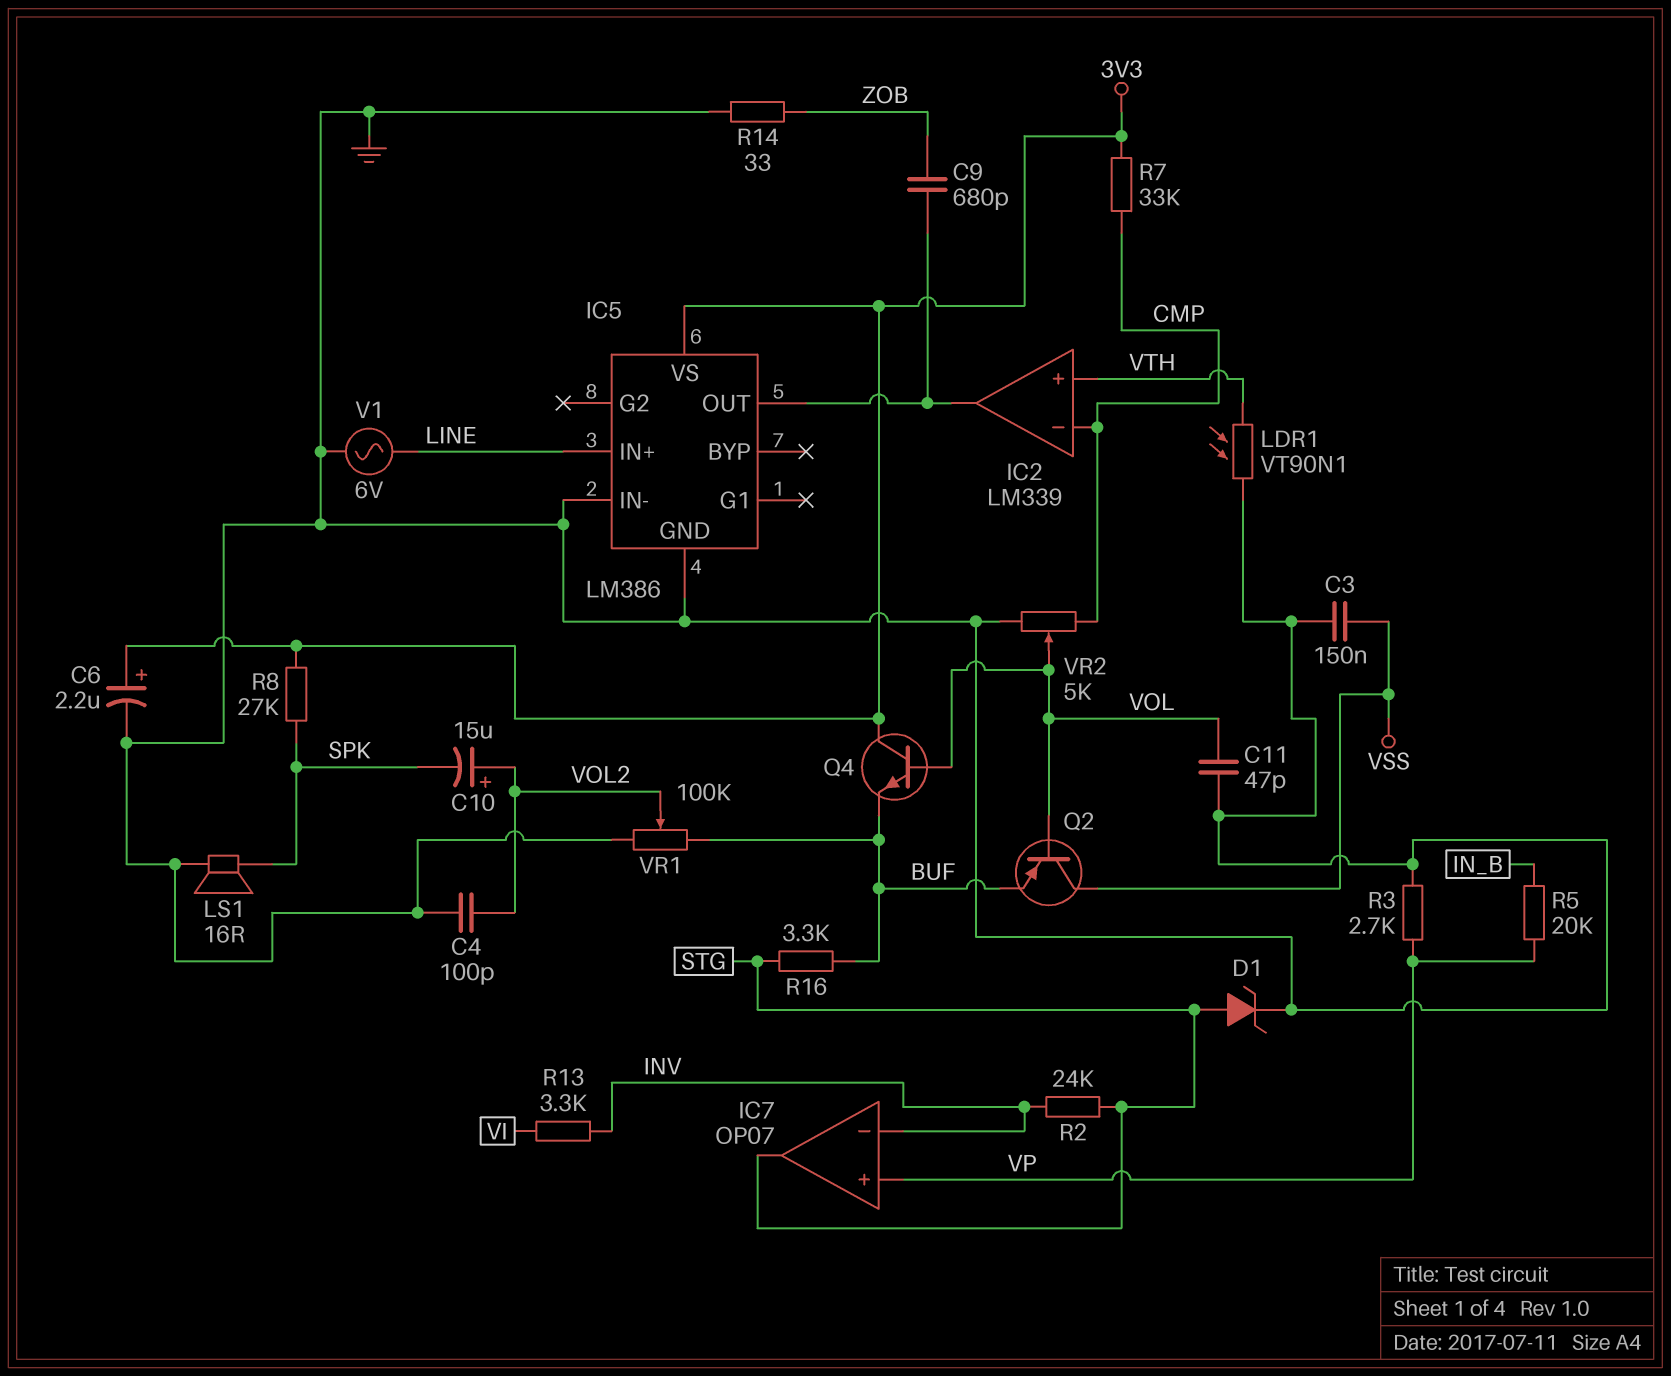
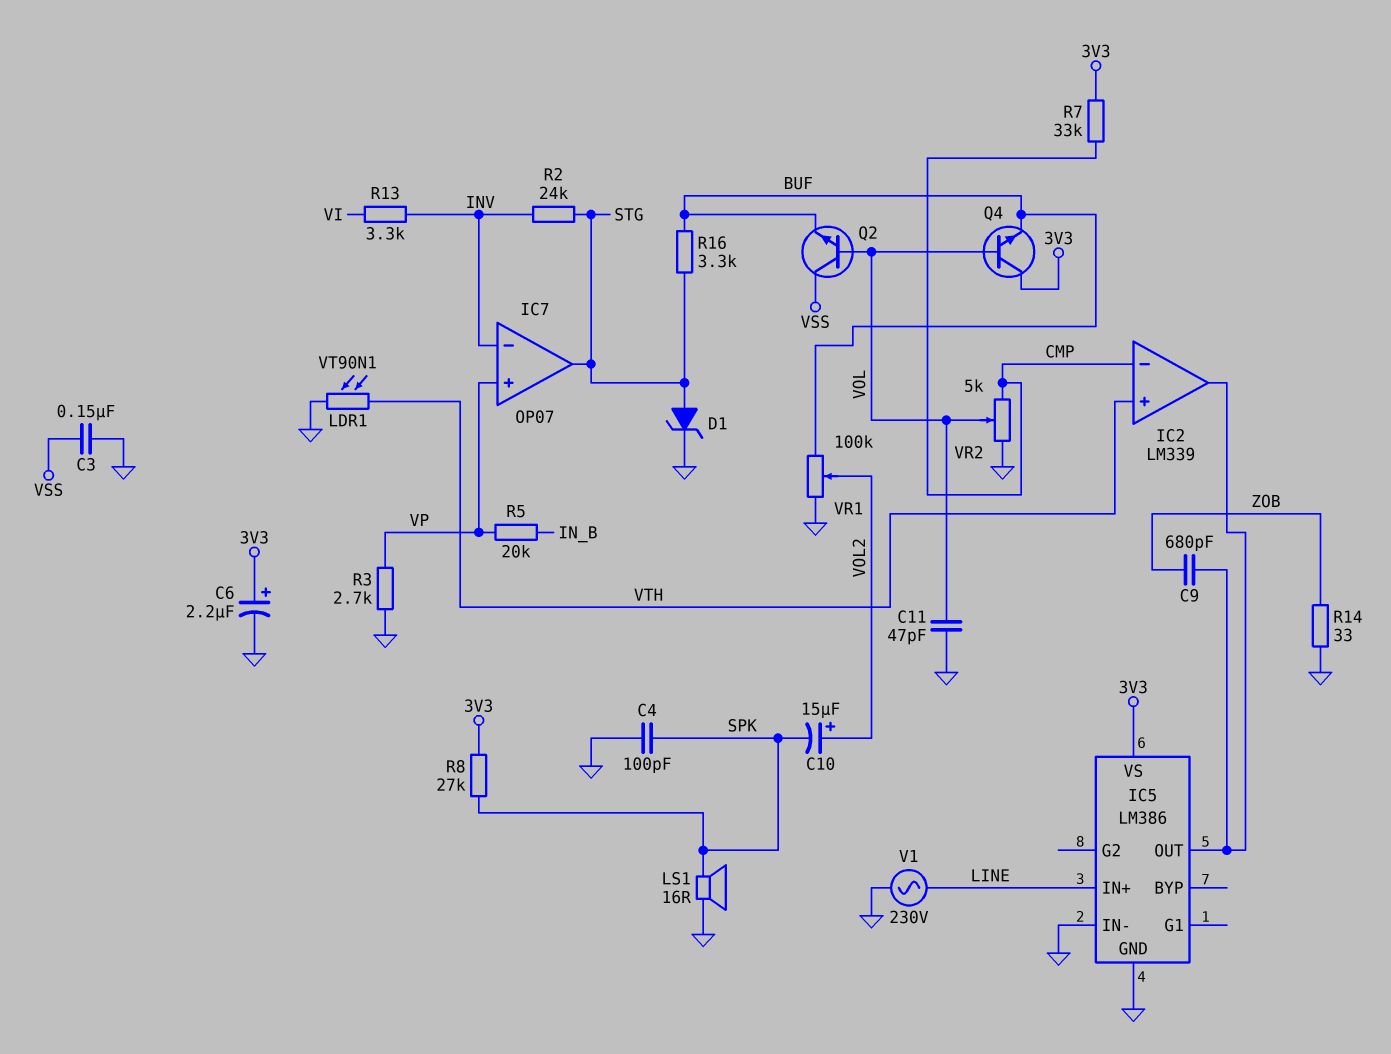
C4: 100pF (GND, VOL2) -> 100pF (GND, SPK)
Q2: PNP (B VOL, C VSS, E BUF) -> NPN (B VOL, C VSS, E BUF)
V1: AC 6V (GND, LINE) -> AC 230V (GND, LINE)

